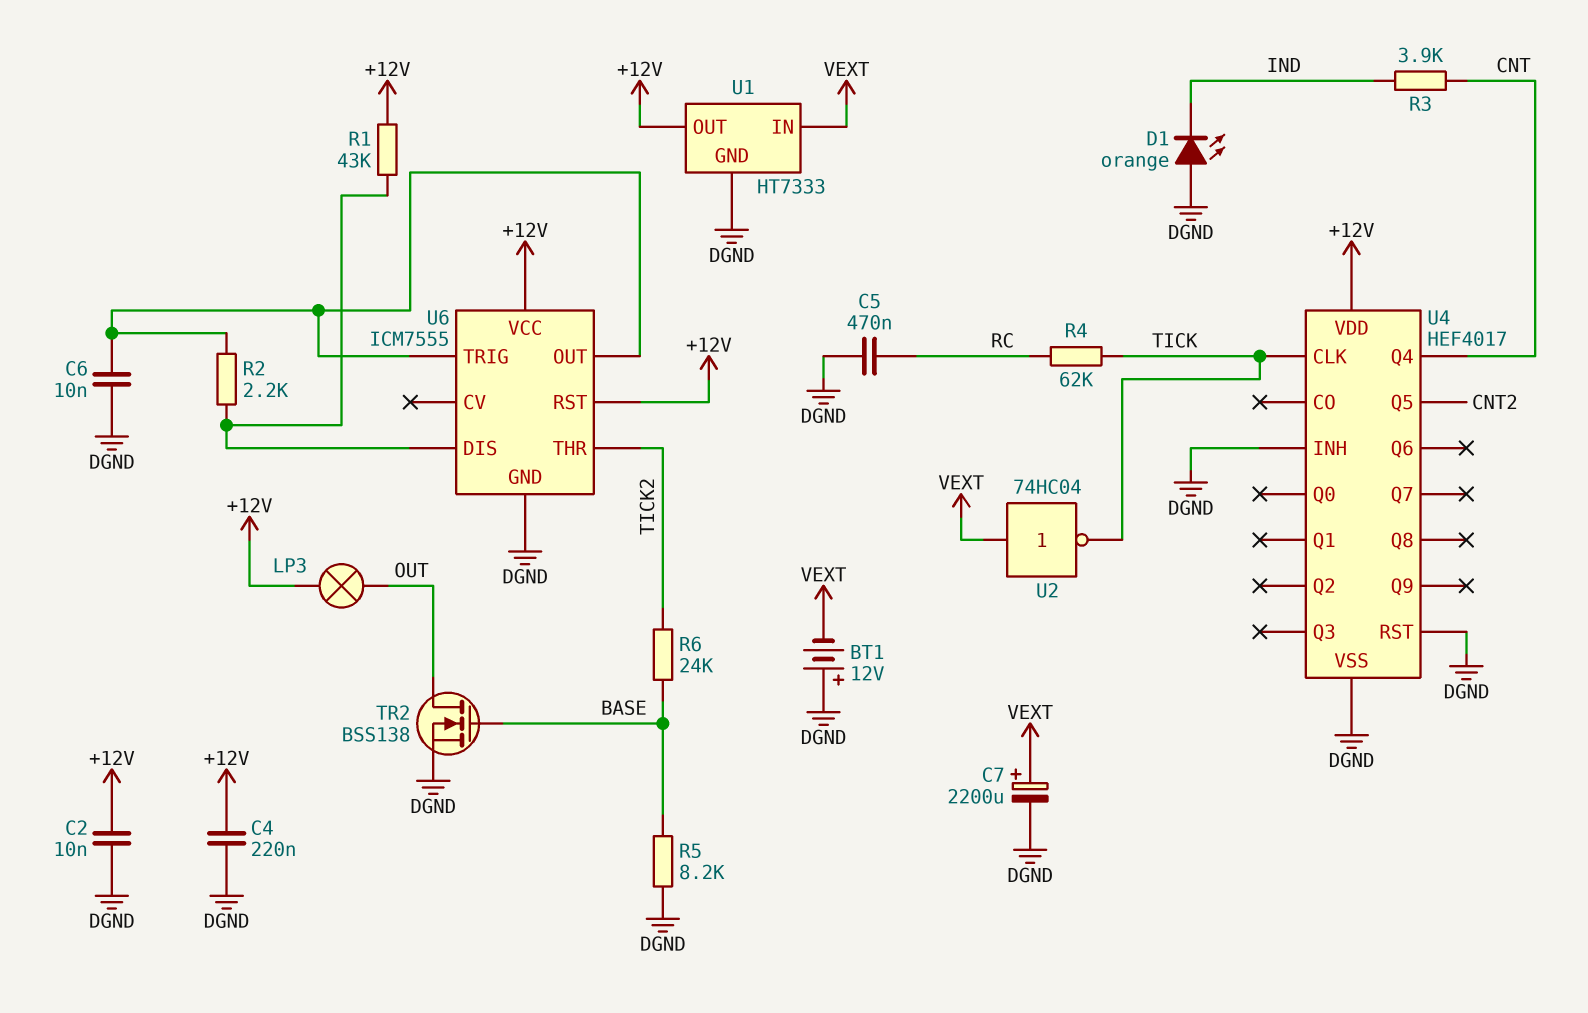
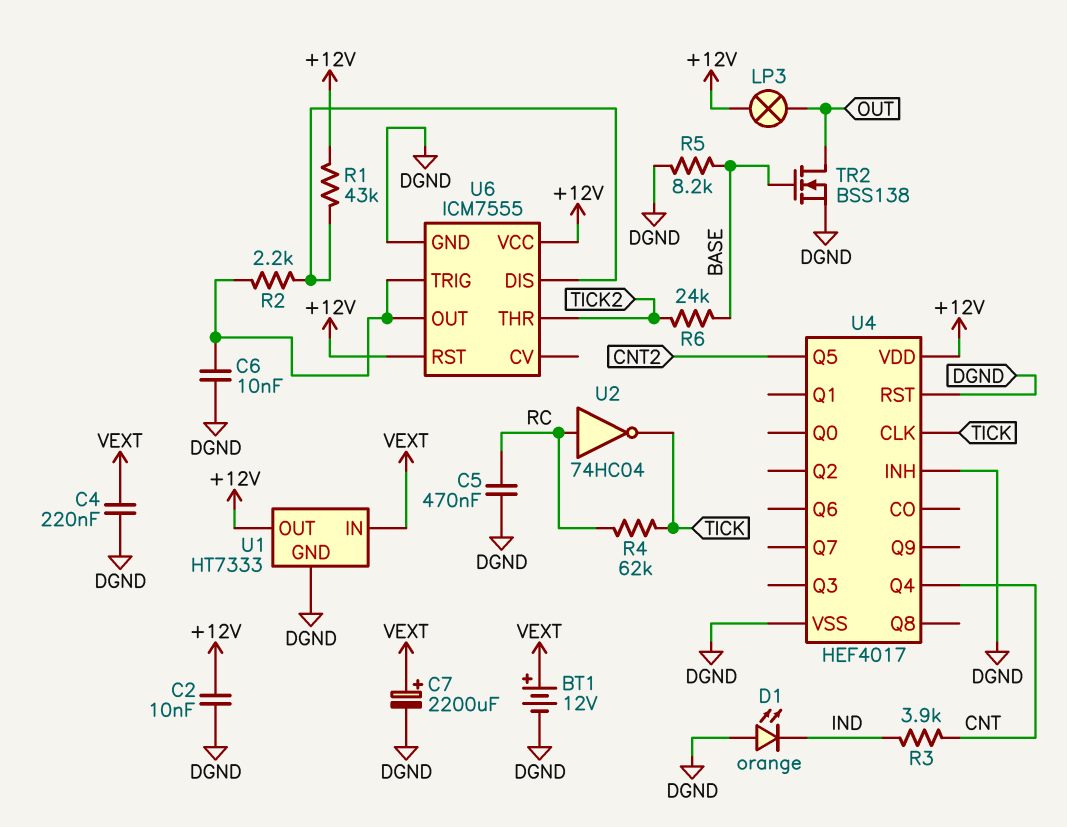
BT1: 12V (plus DGND, minus VEXT) -> 12V (plus VEXT, minus DGND)
C4: 220nF (+12V, DGND) -> 220nF (DGND, VEXT)
U2: NOT 74HC04 (in VEXT, out TICK) -> NOT 74HC04 (in RC, out TICK)

